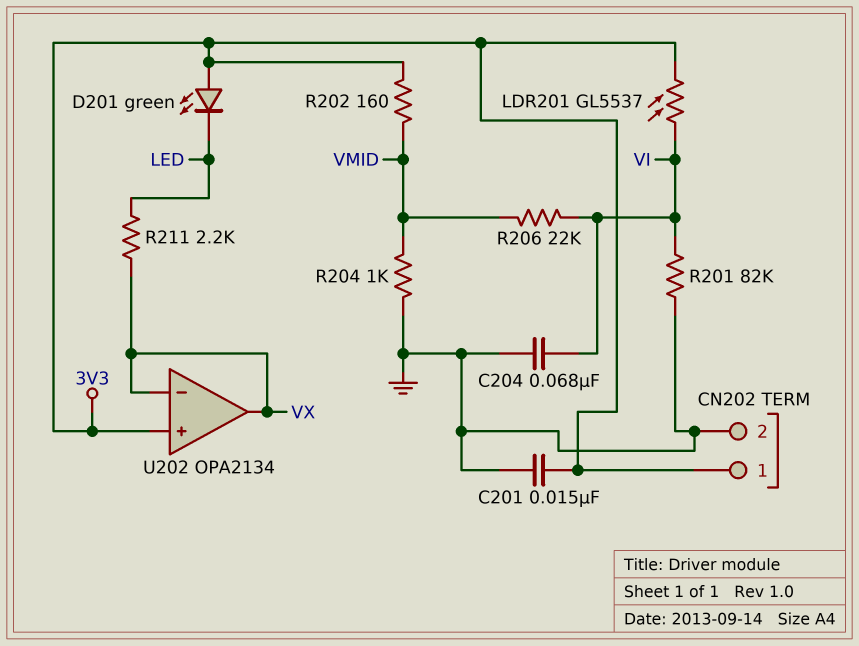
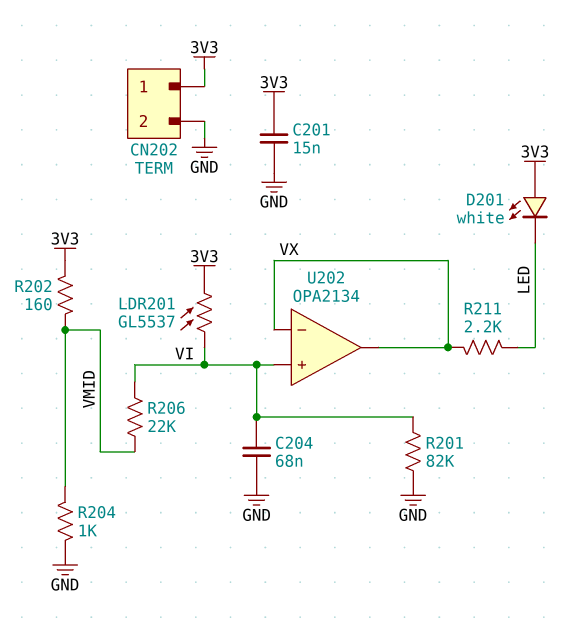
D201: LED green (A 3V3, K LED) -> LED white (A 3V3, K LED)
U202 pin in+: 3V3 -> VI

